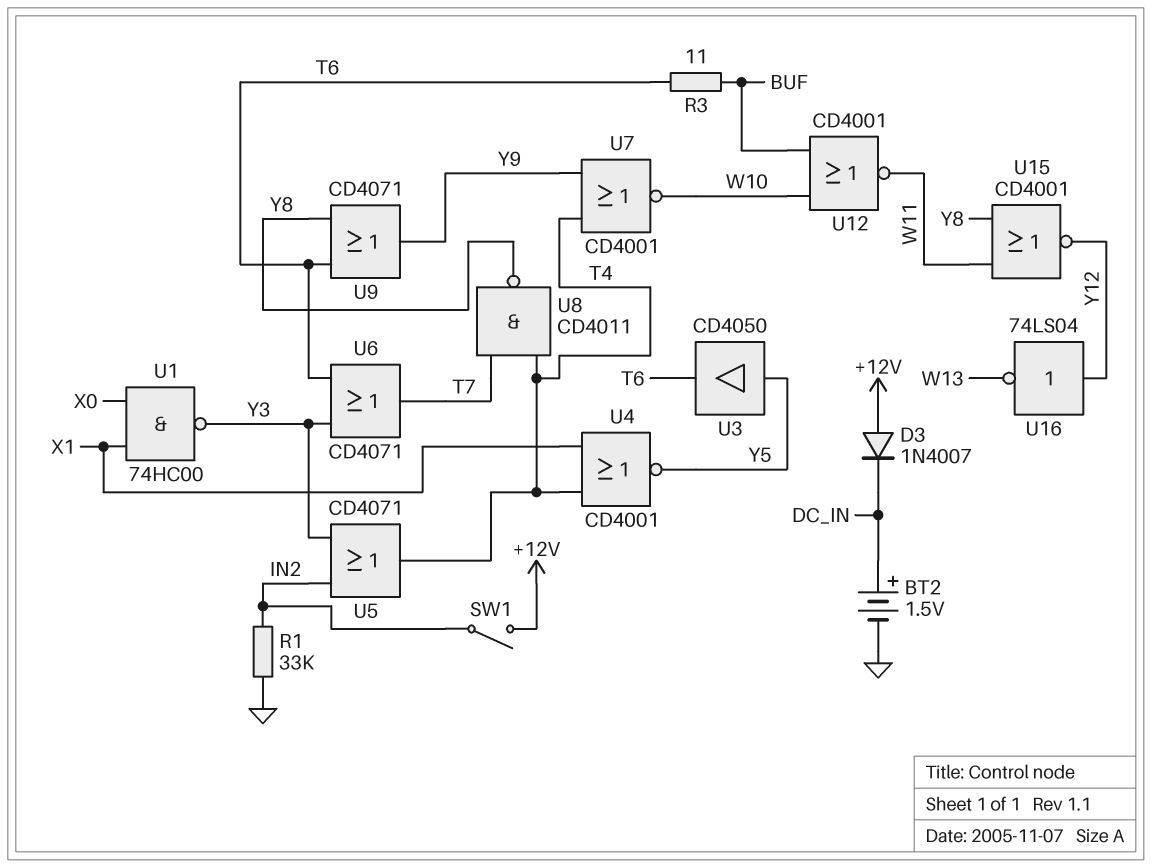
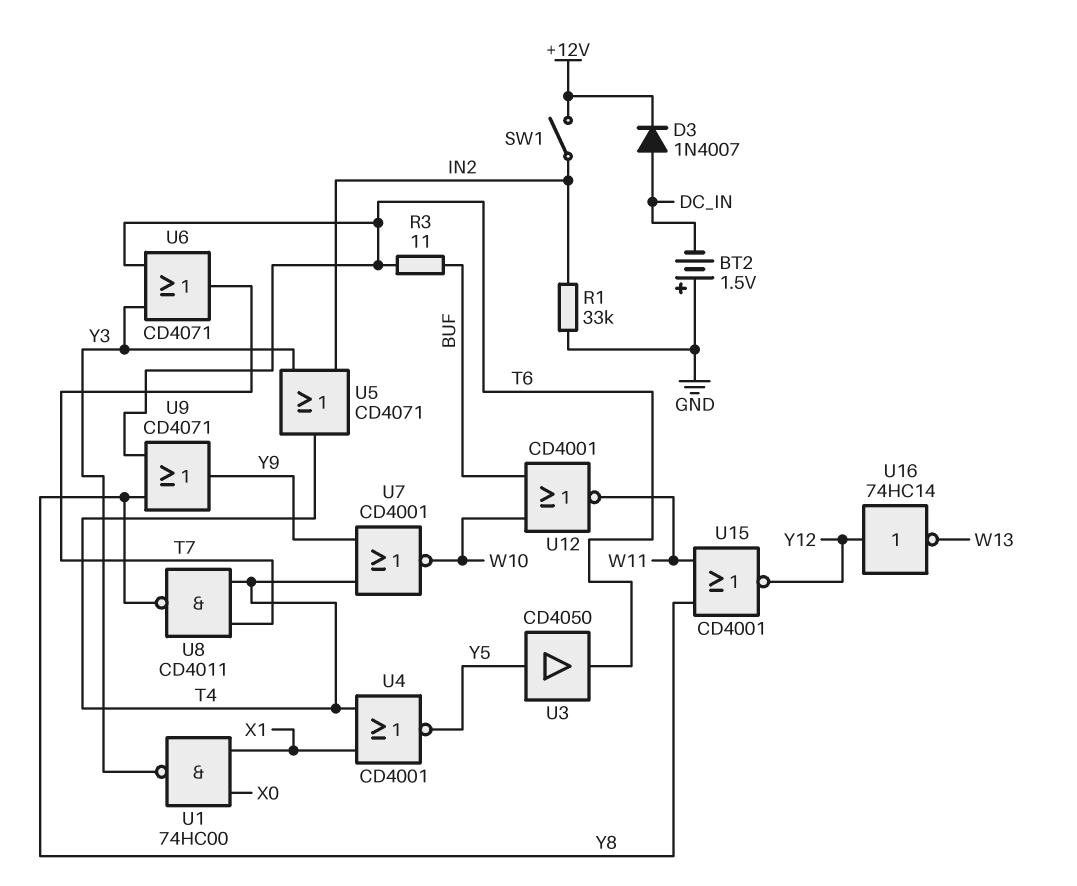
BT2: 1.5V (plus DC_IN, minus GND) -> 1.5V (plus GND, minus DC_IN)
D3: diode 1N4007 (A +12V, K DC_IN) -> diode 1N4007 (A DC_IN, K +12V)
U16: NOT 74LS04 (in Y12, out W13) -> NOT 74HC14 (in Y12, out W13)

